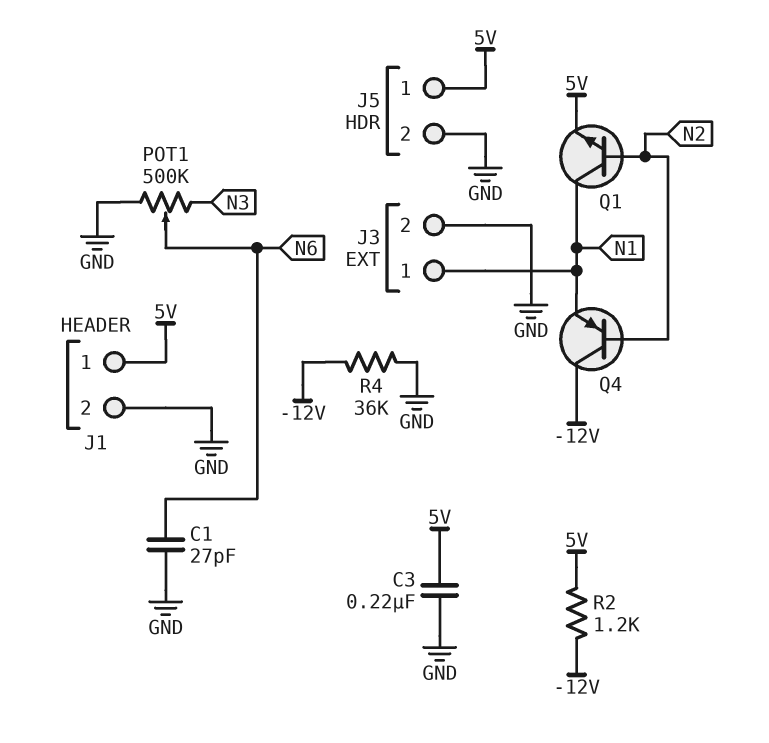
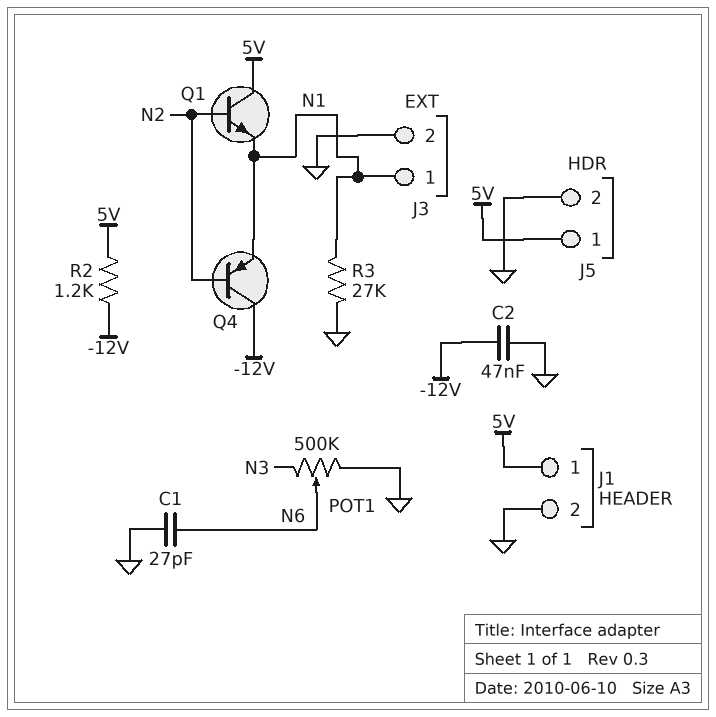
C2: none -> 47nF (-12V, GND)
C3: 220nF (5V, GND) -> none
Q1: NPN (B N2, C N1, E 5V) -> NPN (B N2, C 5V, E N1)
R3: none -> 27k (GND, N1)
R4: 36k (-12V, GND) -> none

